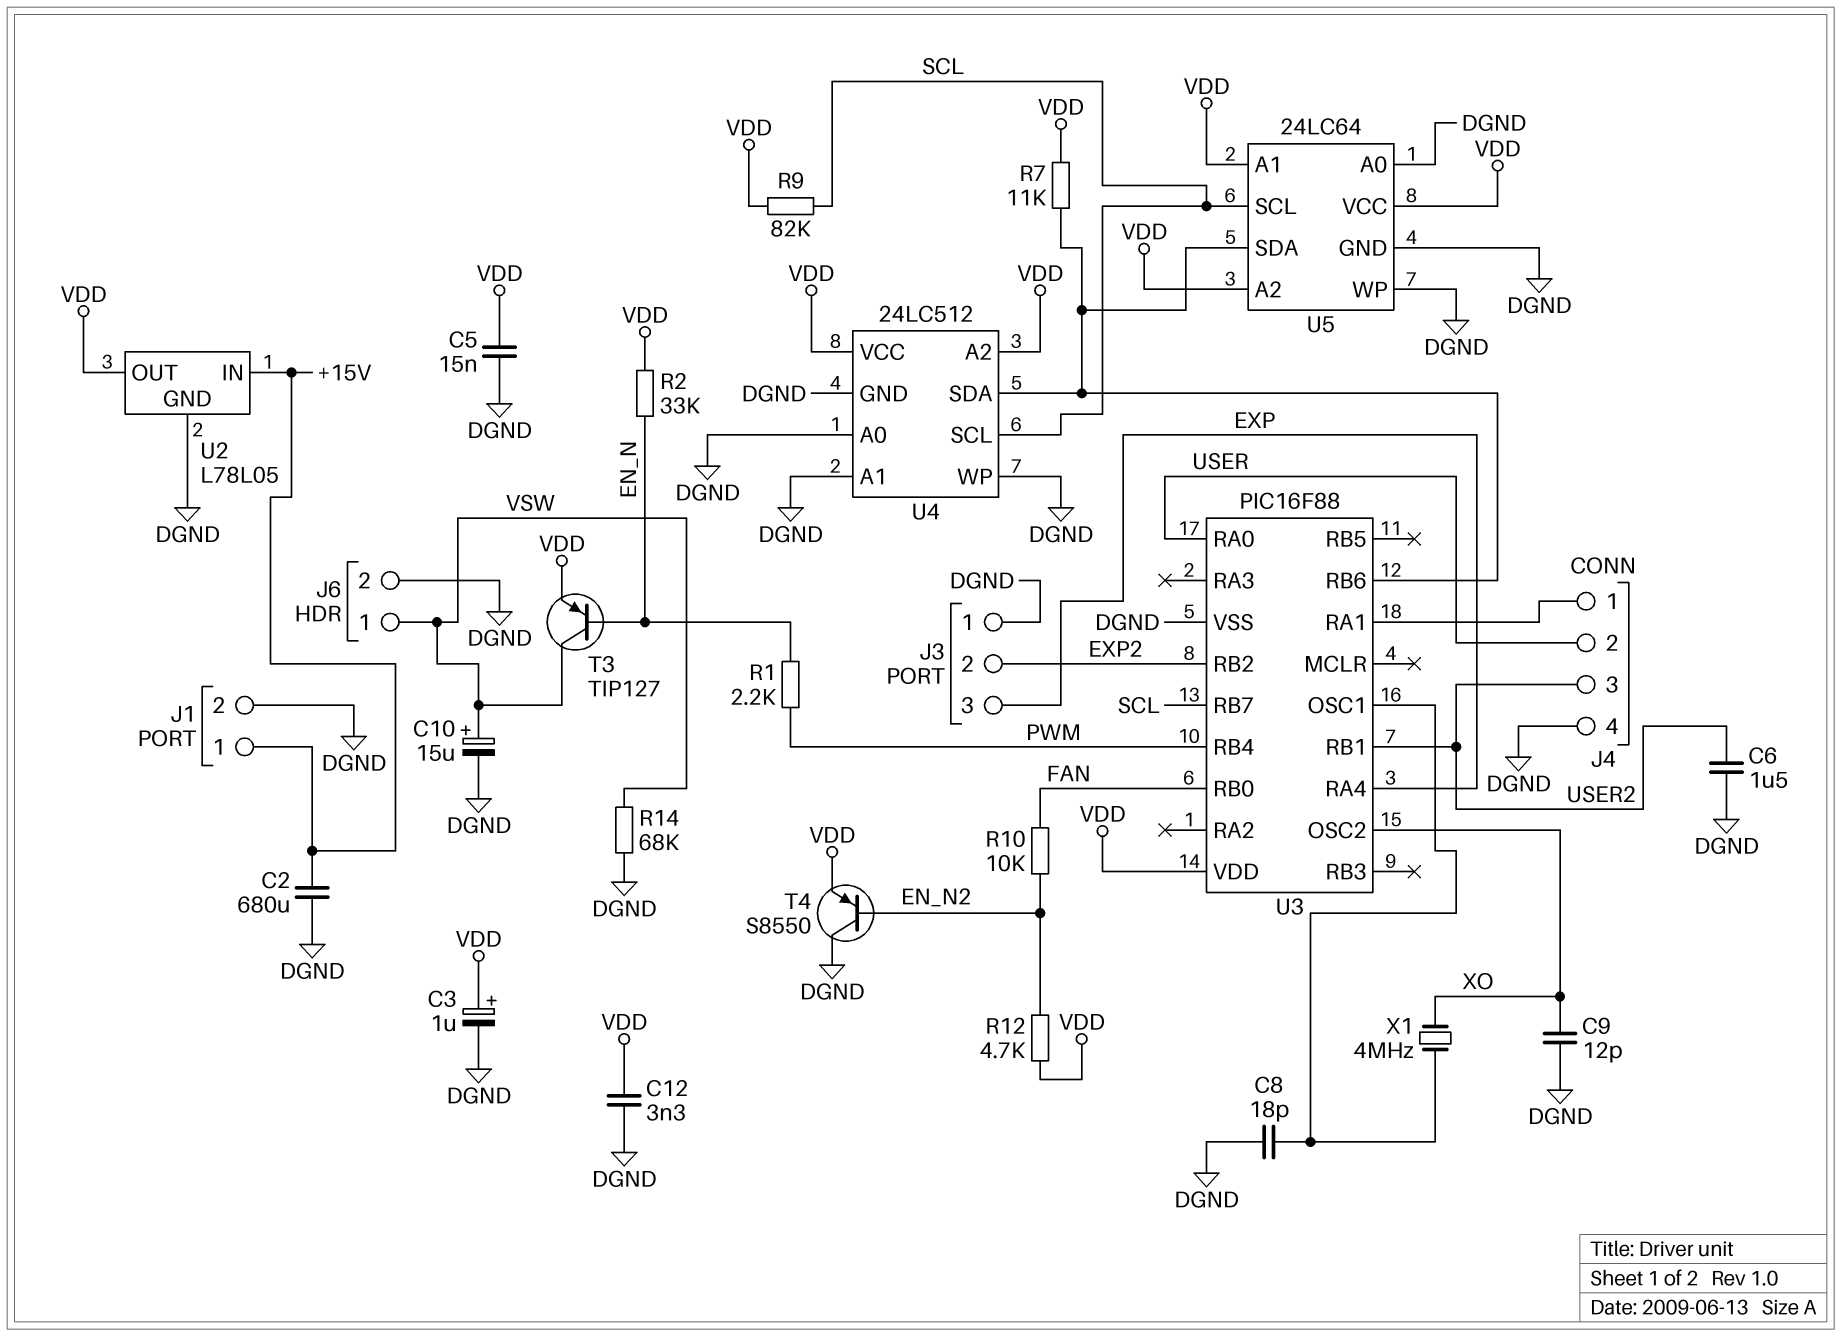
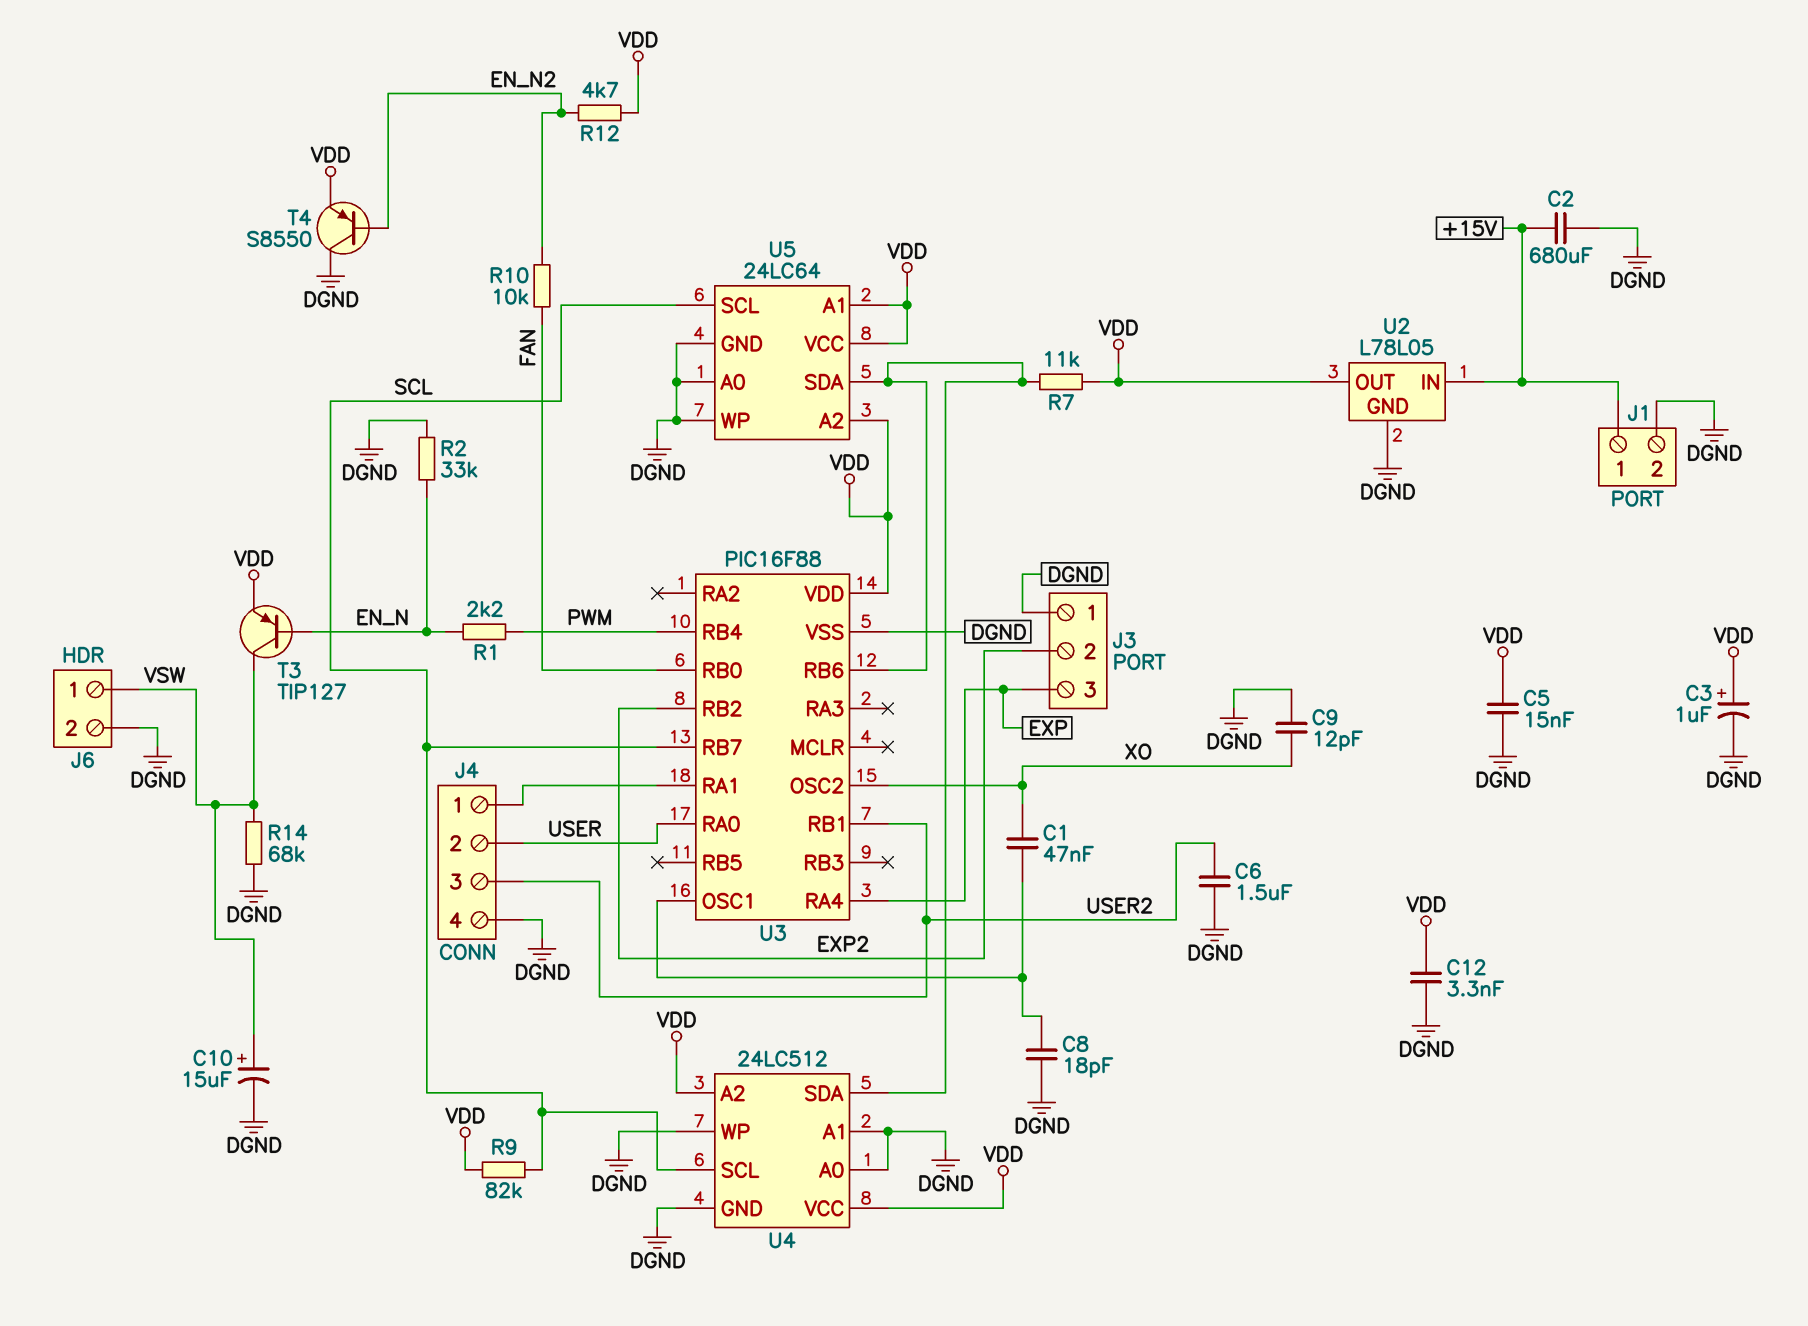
C1: none -> 47nF (U3/OSC1, XO)
R2: 33k (EN_N, VDD) -> 33k (DGND, EN_N)
X1: 4MHz (U3/OSC1, XO) -> none

